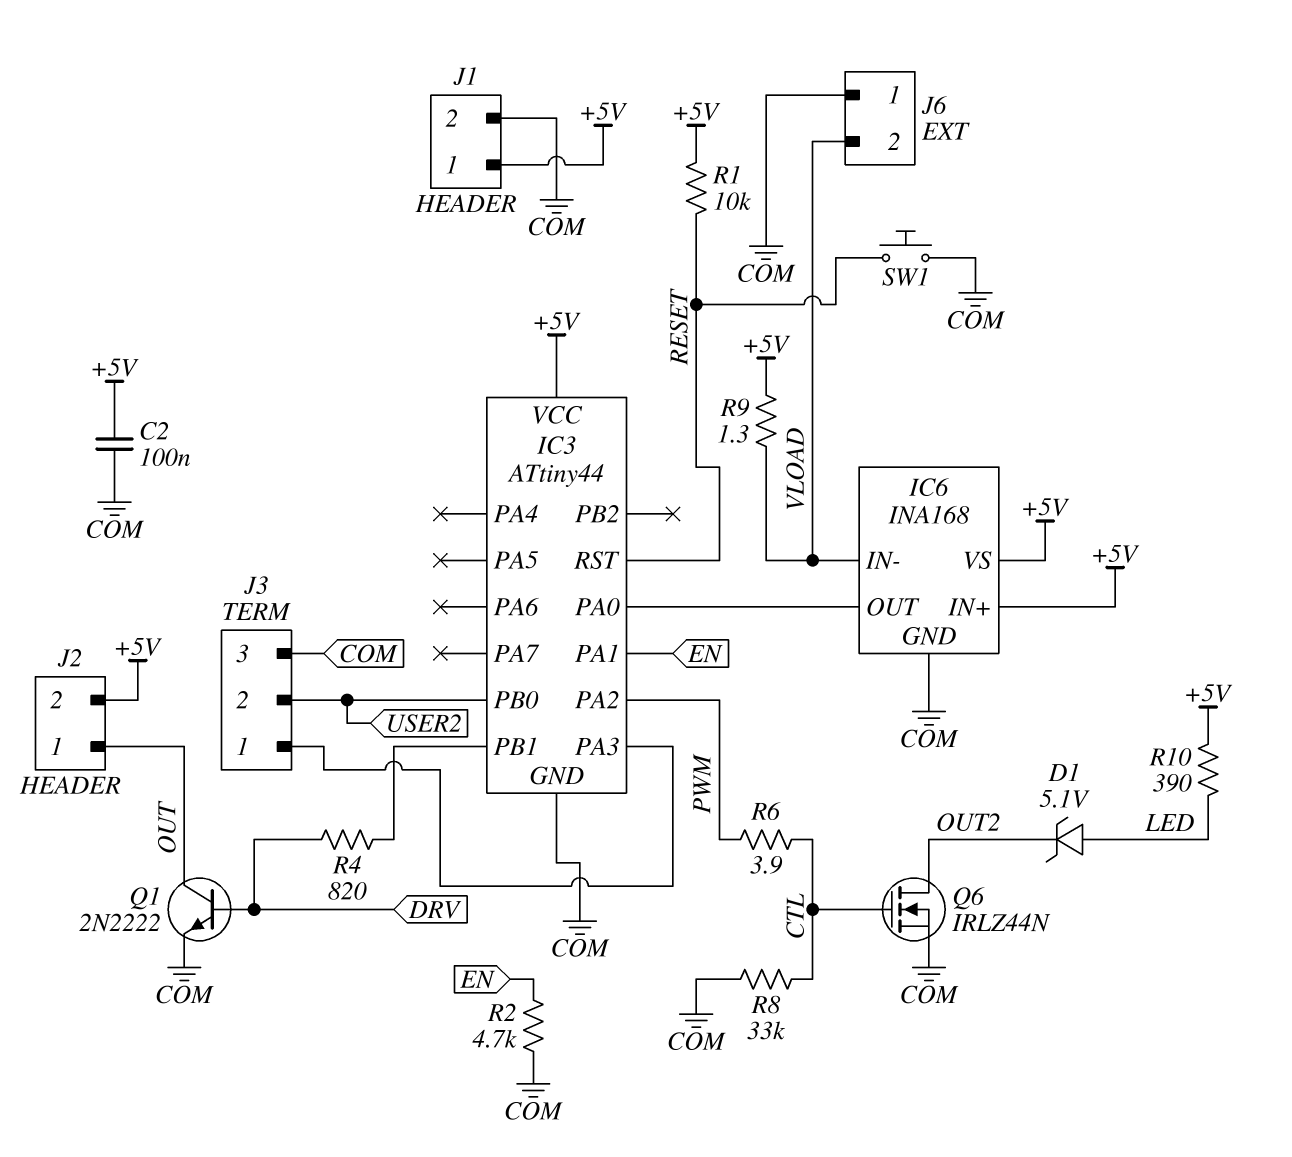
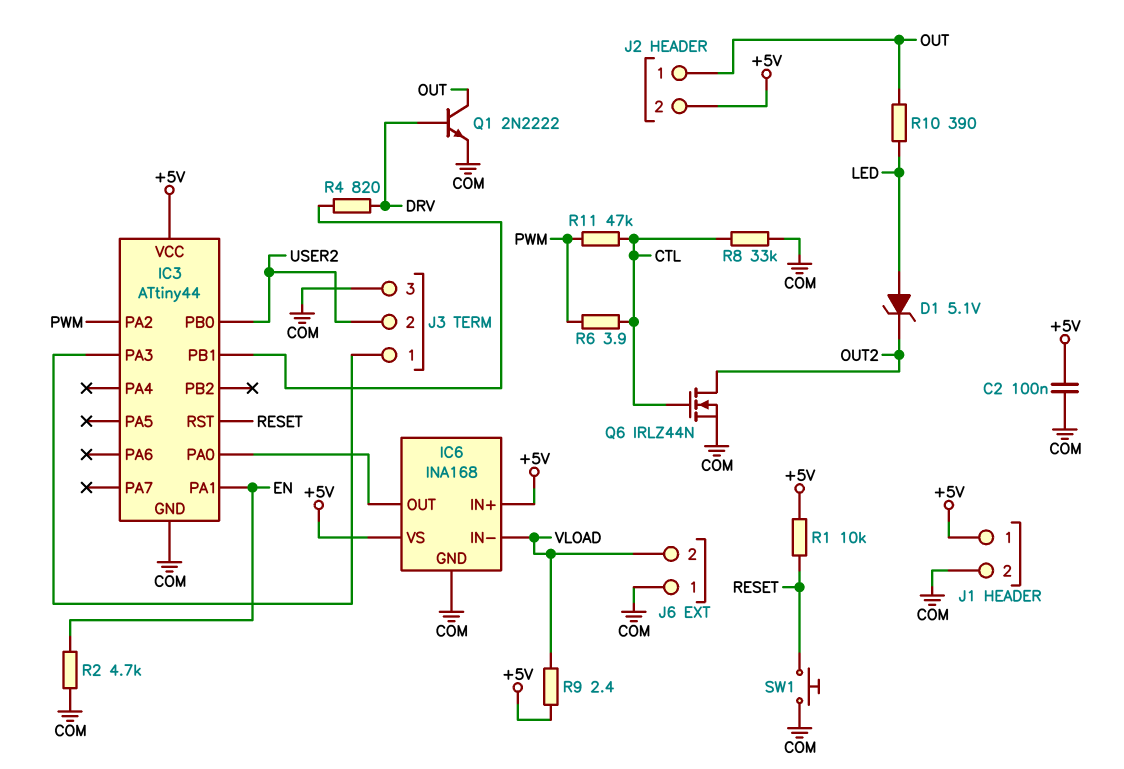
R9: 1.3 (+5V, VLOAD) -> 2.4 (+5V, VLOAD)
R10: 390 (+5V, LED) -> 390 (LED, OUT)
R11: none -> 47k (CTL, PWM)

